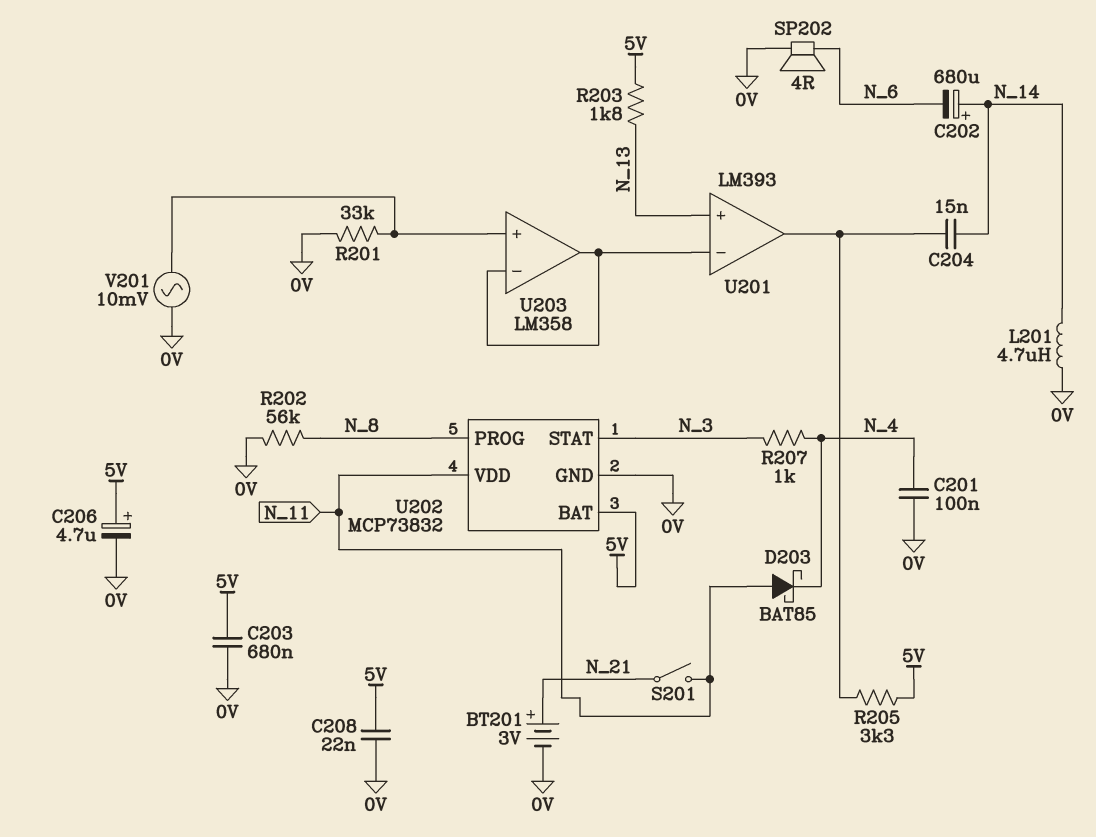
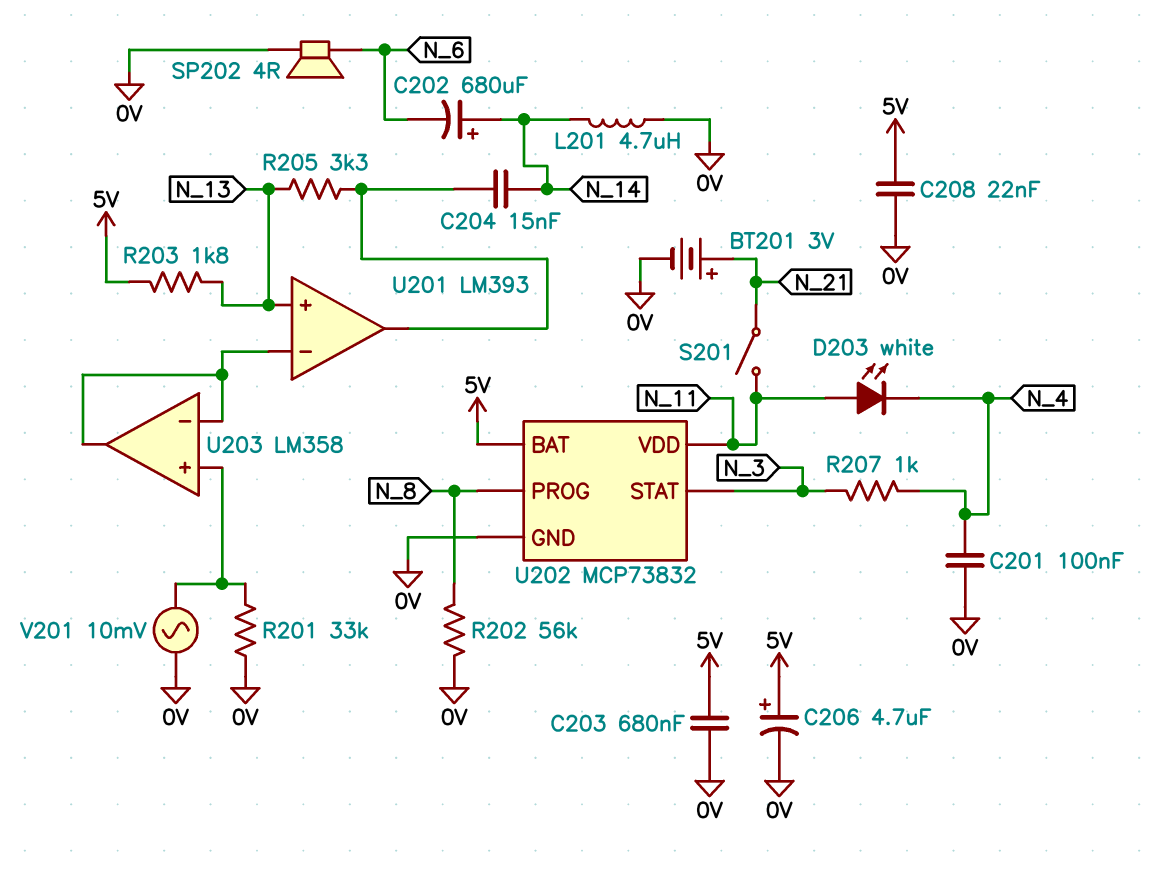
D203: schottky BAT85 (A N_11, K N_4) -> LED white (A N_11, K N_4)
R205: 3.3k (5V, U201/out) -> 3.3k (N_13, U201/out)

